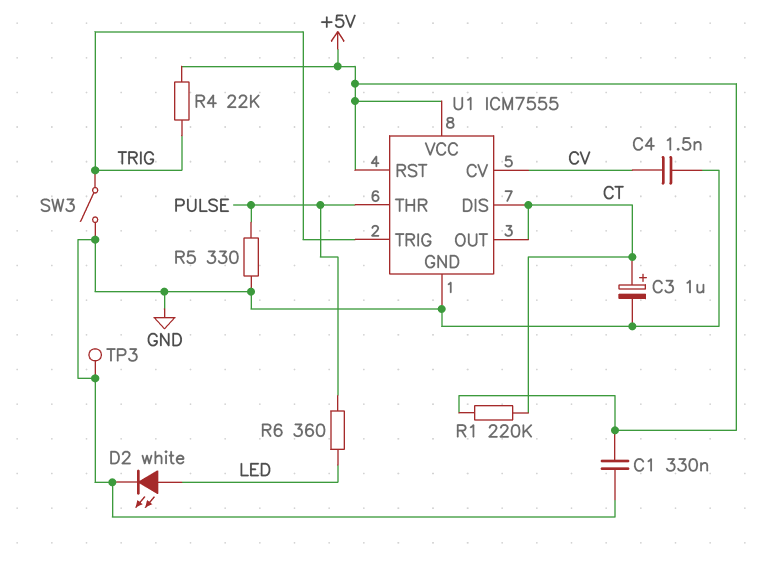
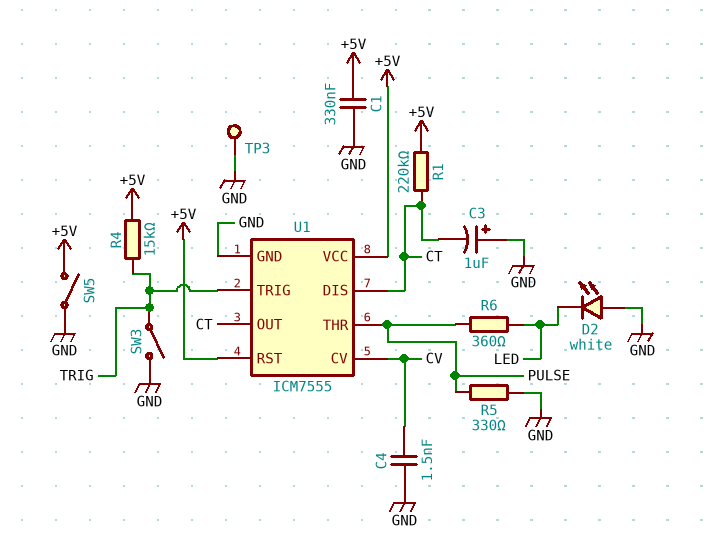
C3: 1uF (plus CT, minus GND) -> 1uF (plus GND, minus CT)
D2: LED white (A LED, K GND) -> LED white (A GND, K LED)
R4: 22k (+5V, TRIG) -> 15k (+5V, TRIG)
SW5: none -> switch (+5V, GND)

